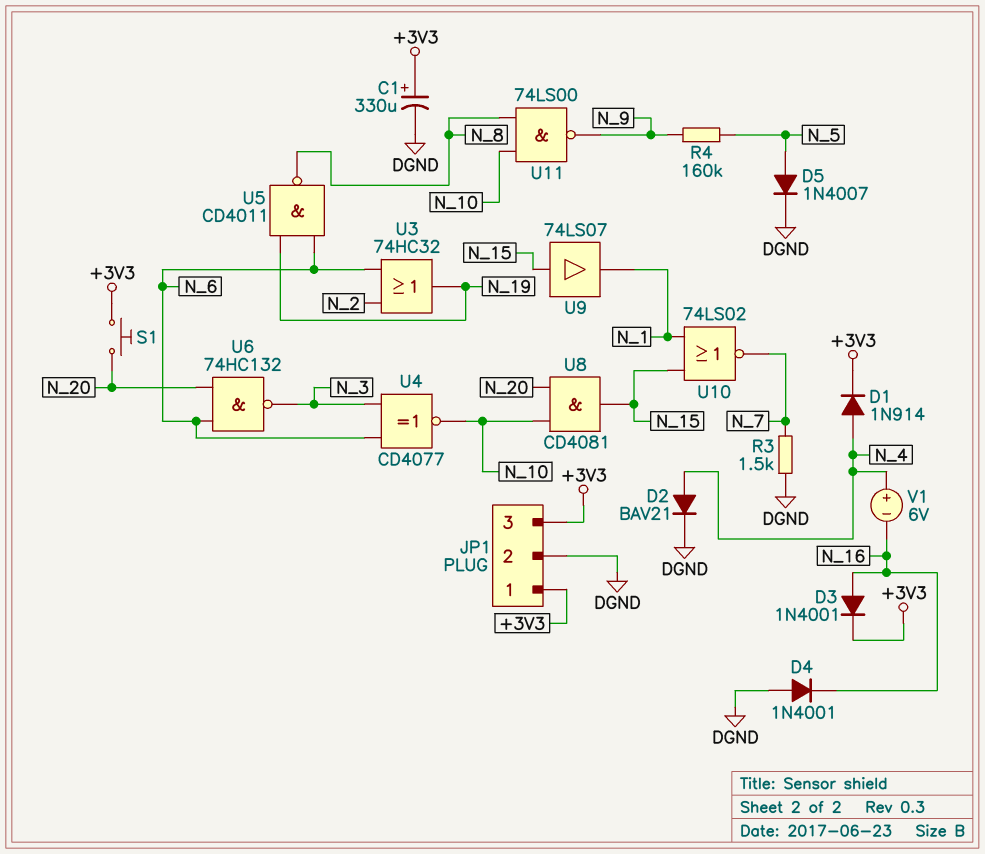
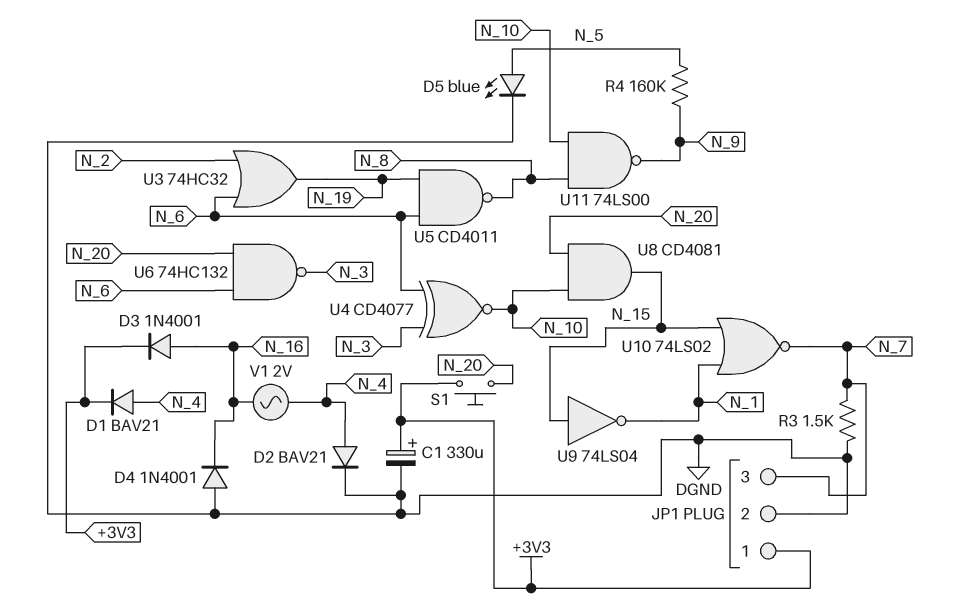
D1: diode 1N914 (A N_4, K +3V3) -> diode BAV21 (A N_4, K +3V3)
D5: diode 1N4007 (A N_5, K DGND) -> LED blue (A N_5, K DGND)
JP1 pin 3: +3V3 -> N_7
U9: buffer 74LS07 (in N_15, out N_1) -> NOT 74LS04 (in N_15, out N_1)
V1: 6V (plus N_4, minus N_16) -> AC 2V (N_4, N_16)

